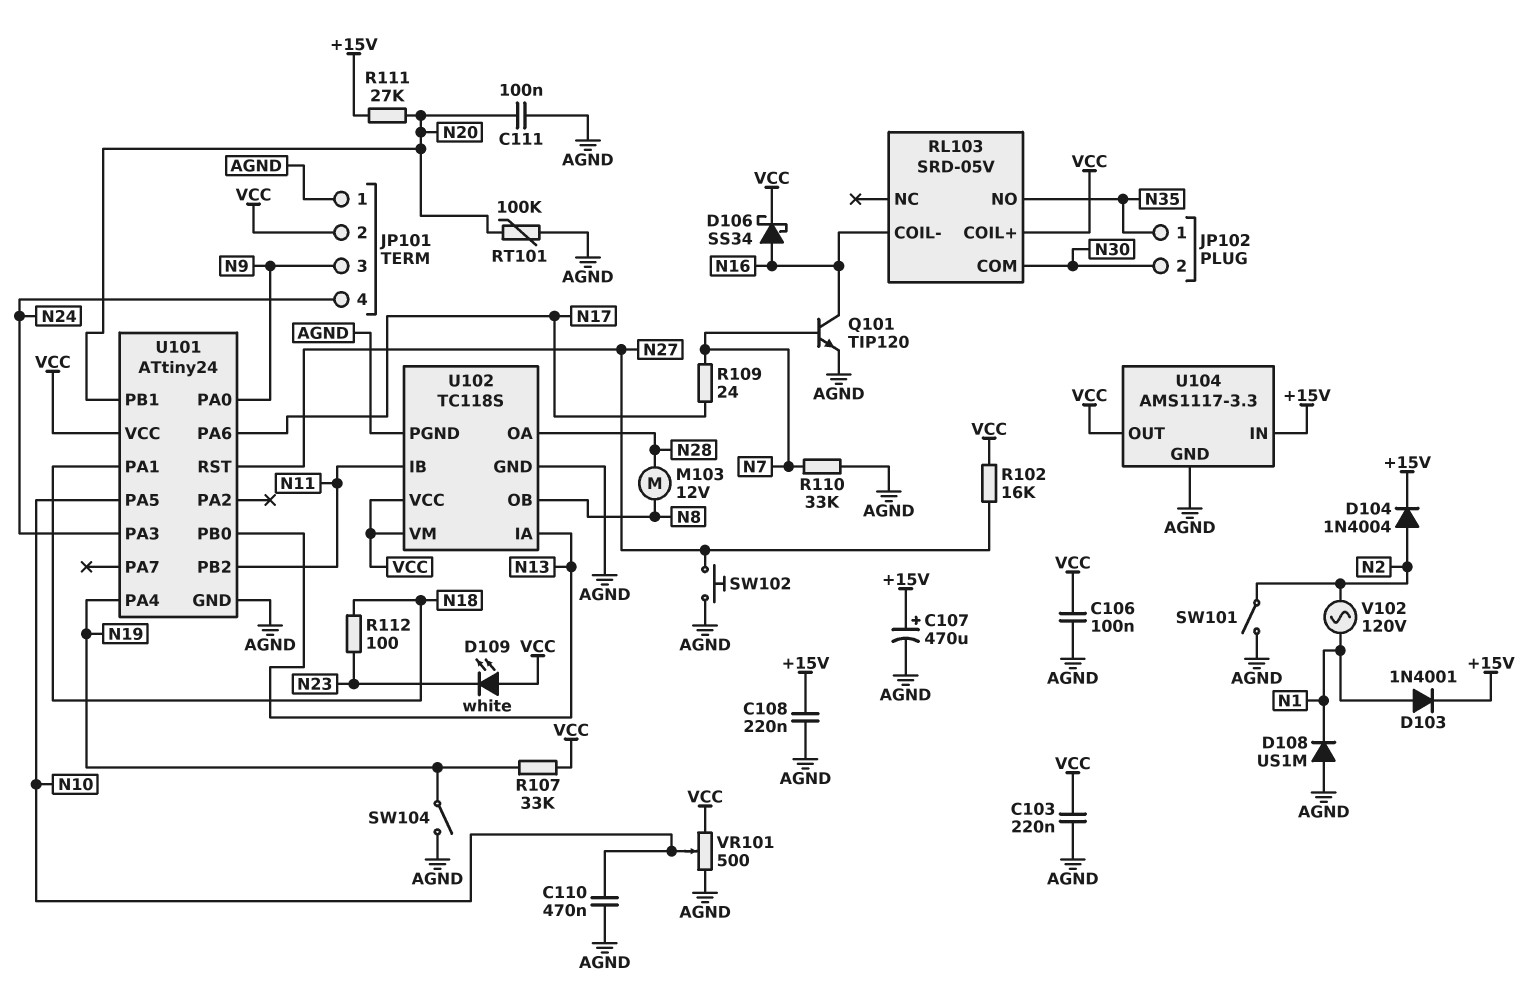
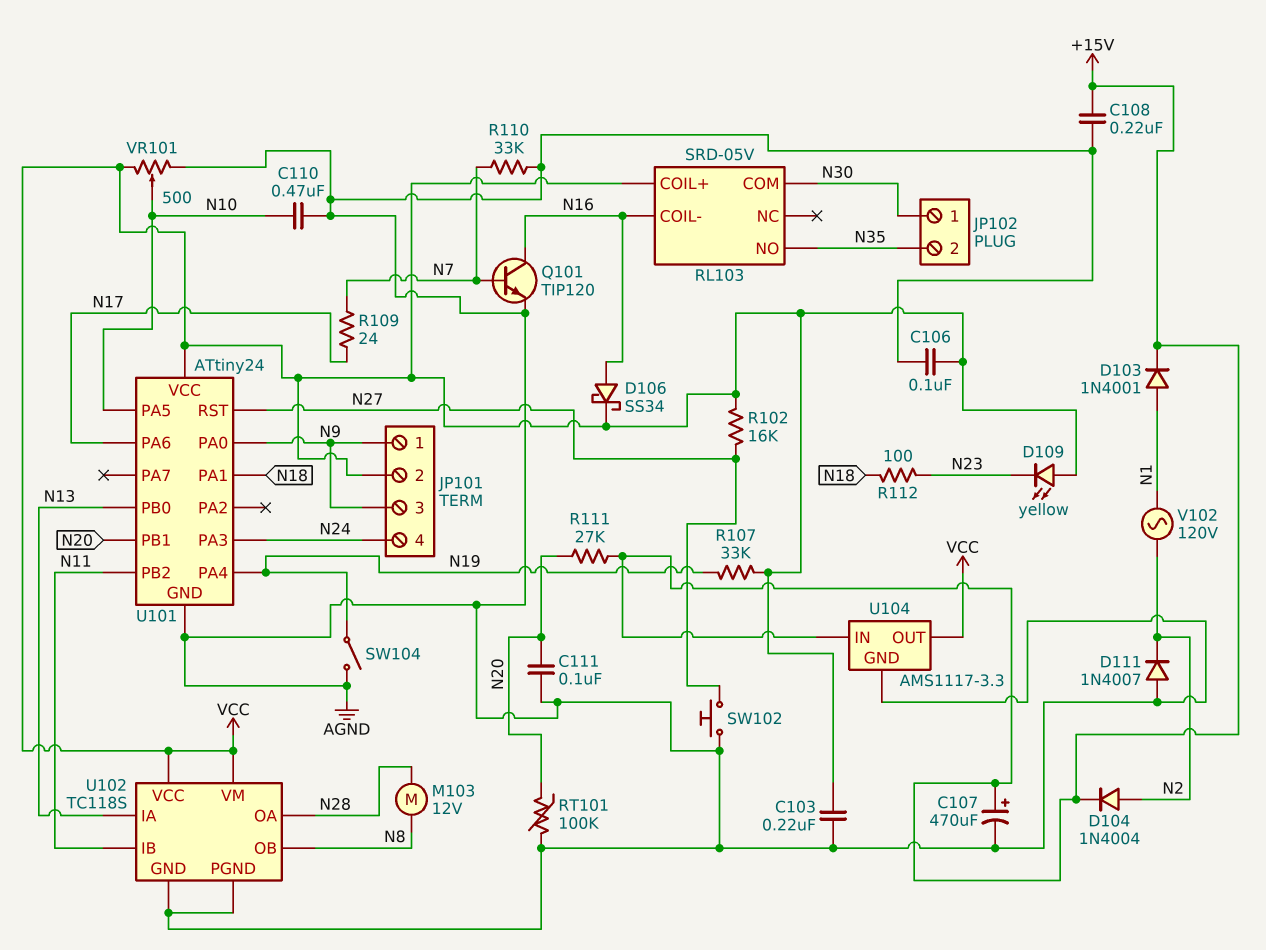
D108: diode US1M (A AGND, K N1) -> none
D109: LED white (A VCC, K N23) -> LED yellow (A VCC, K N23)
D111: none -> diode 1N4007 (A AGND, K N2)
JP101 pin 1: AGND -> N9
JP102 pin 1: N35 -> N30
JP102 pin 2: N30 -> N35
SW101: switch (AGND, N2) -> none

